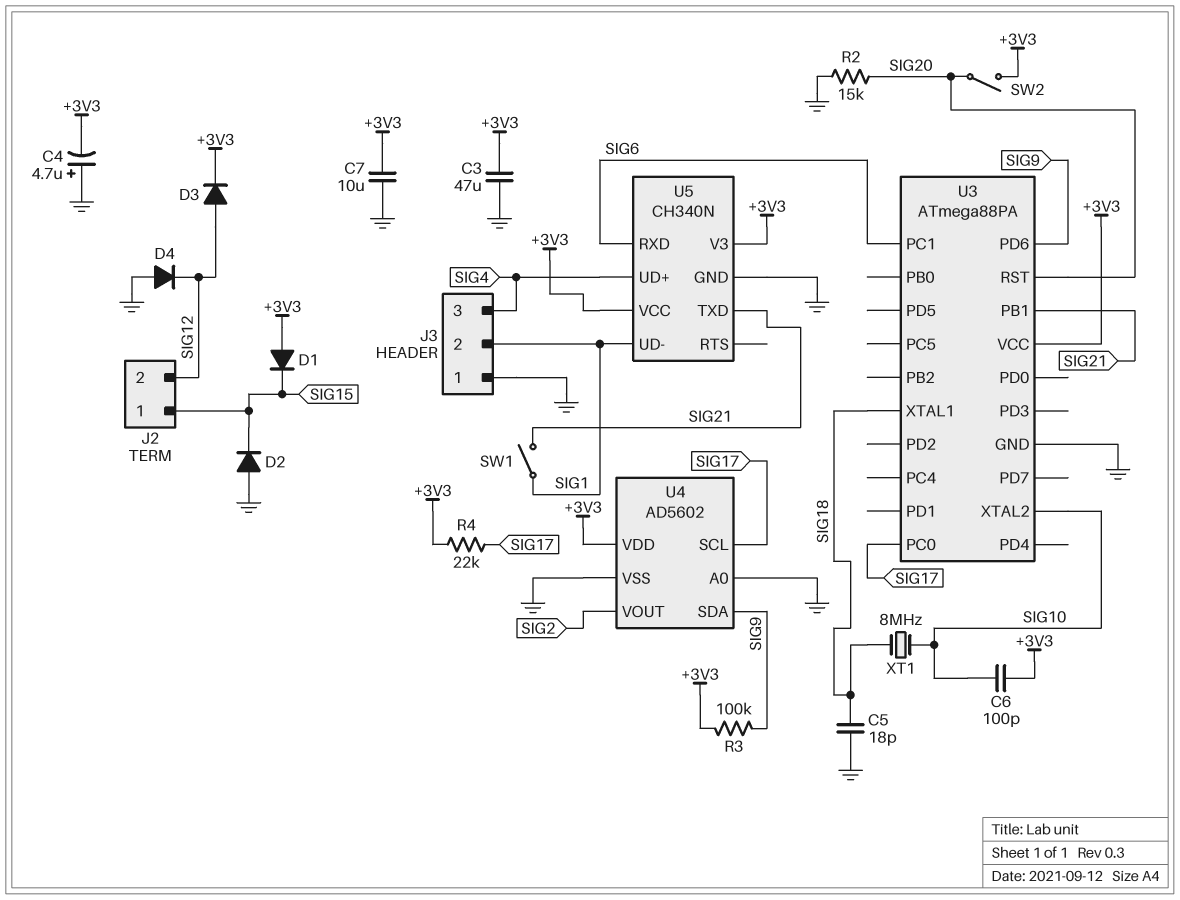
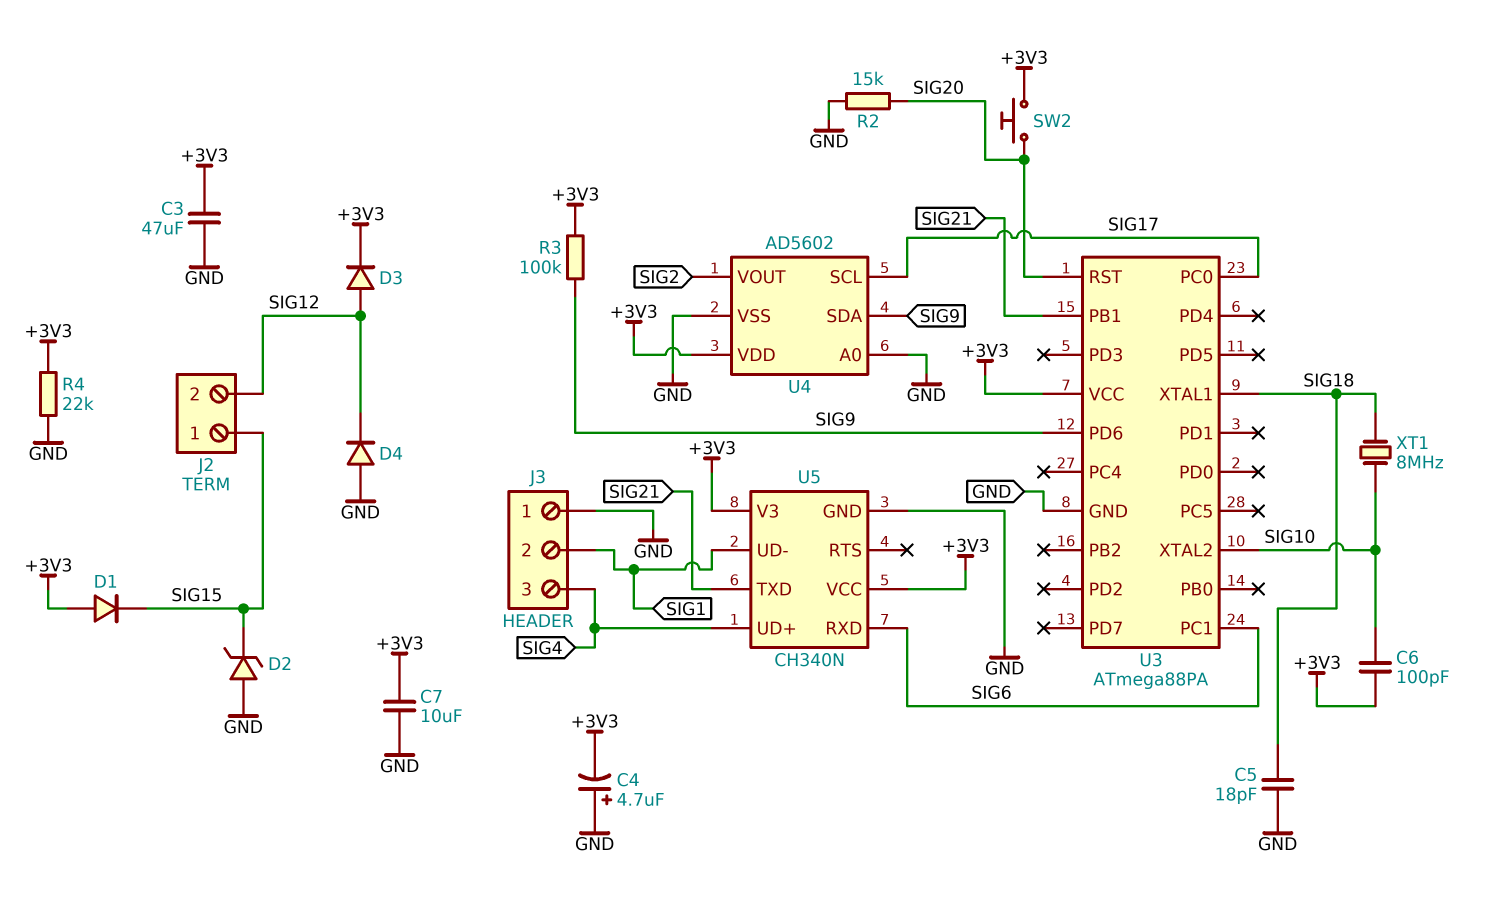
D2: diode (A GND, K SIG15) -> zener (A GND, K SIG15)
R4: 22k (+3V3, SIG17) -> 22k (+3V3, GND)
SW1: switch (SIG1, SIG21) -> none
SW2: switch (+3V3, SIG20) -> button (+3V3, SIG20)

